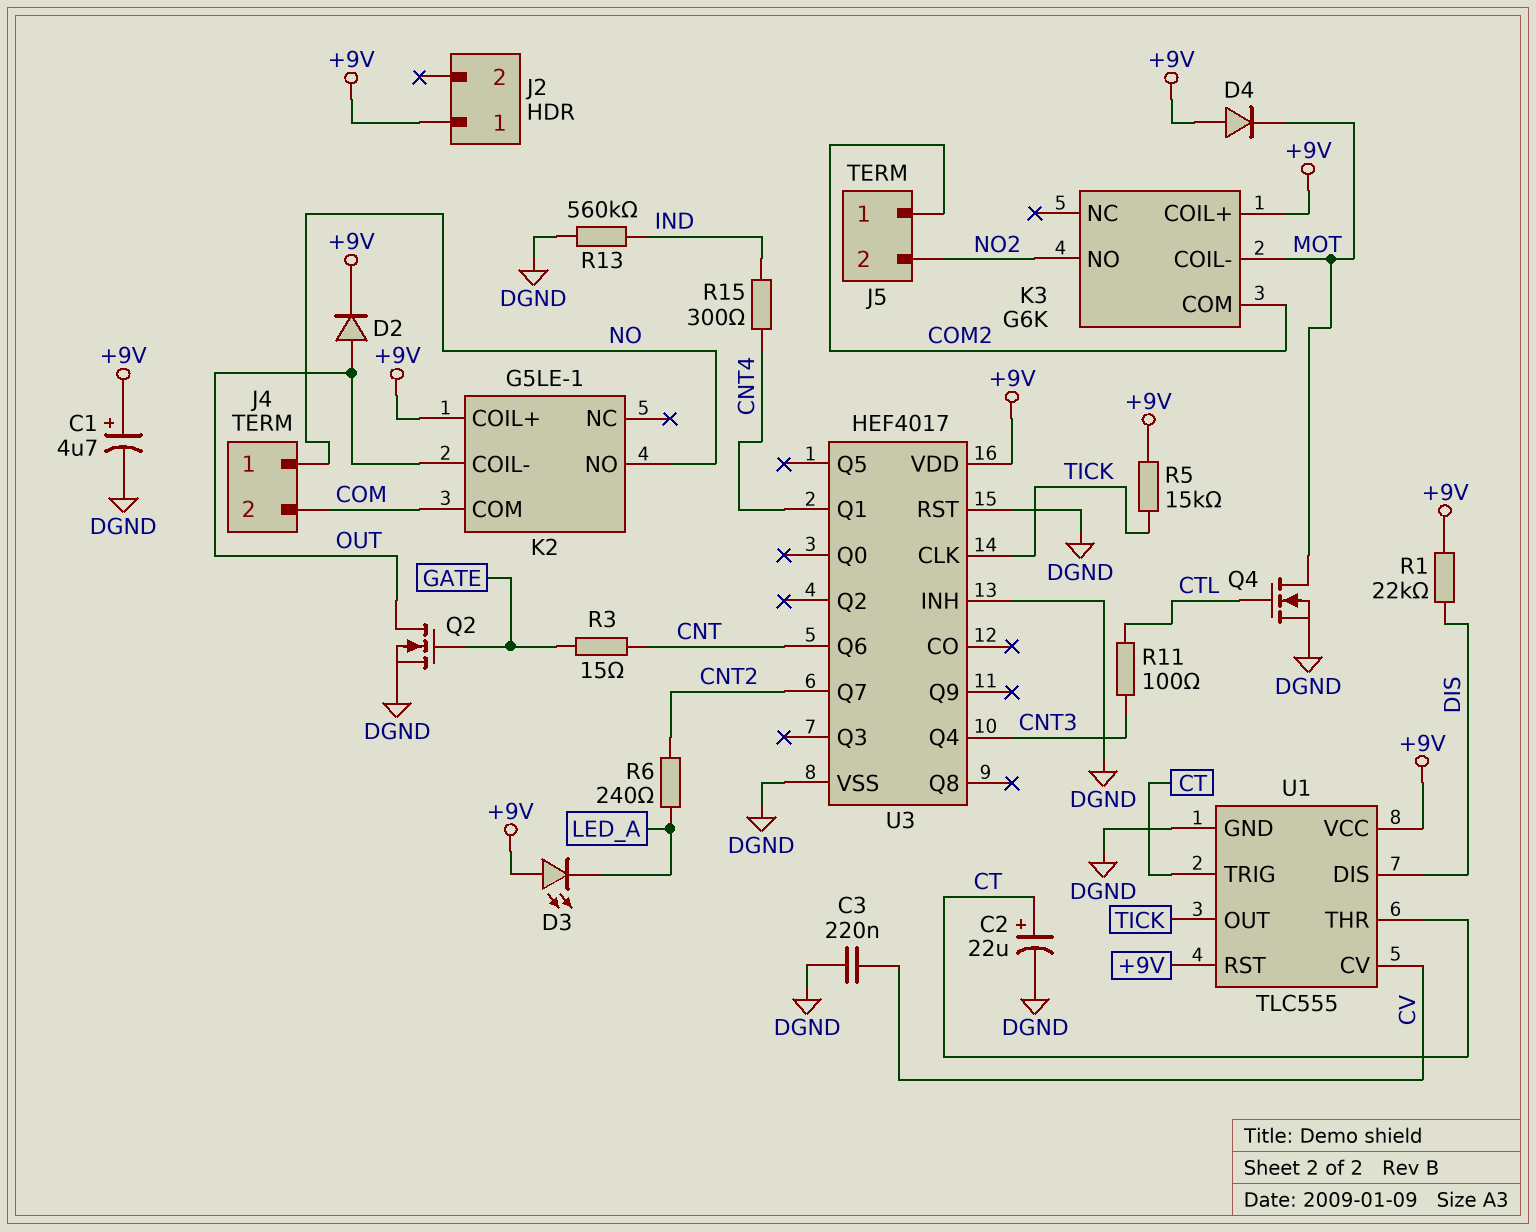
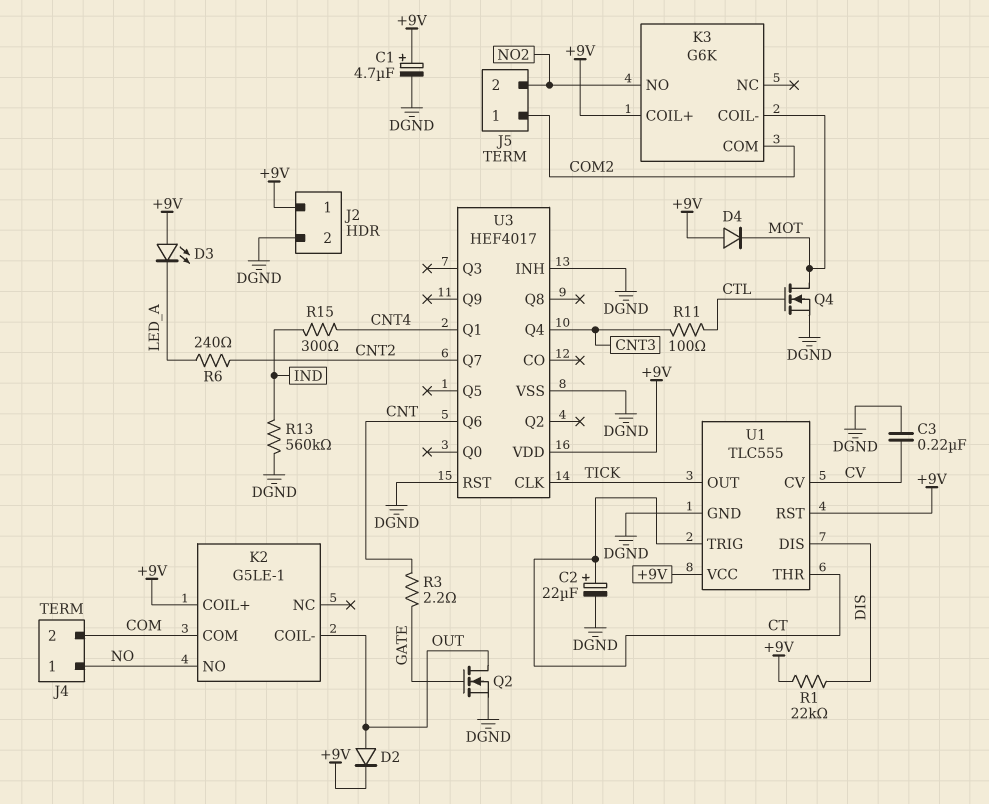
J2 pin 2: none -> DGND
R3: 15 (CNT, GATE) -> 2.2 (CNT, GATE)
R5: 15k (+9V, TICK) -> none

